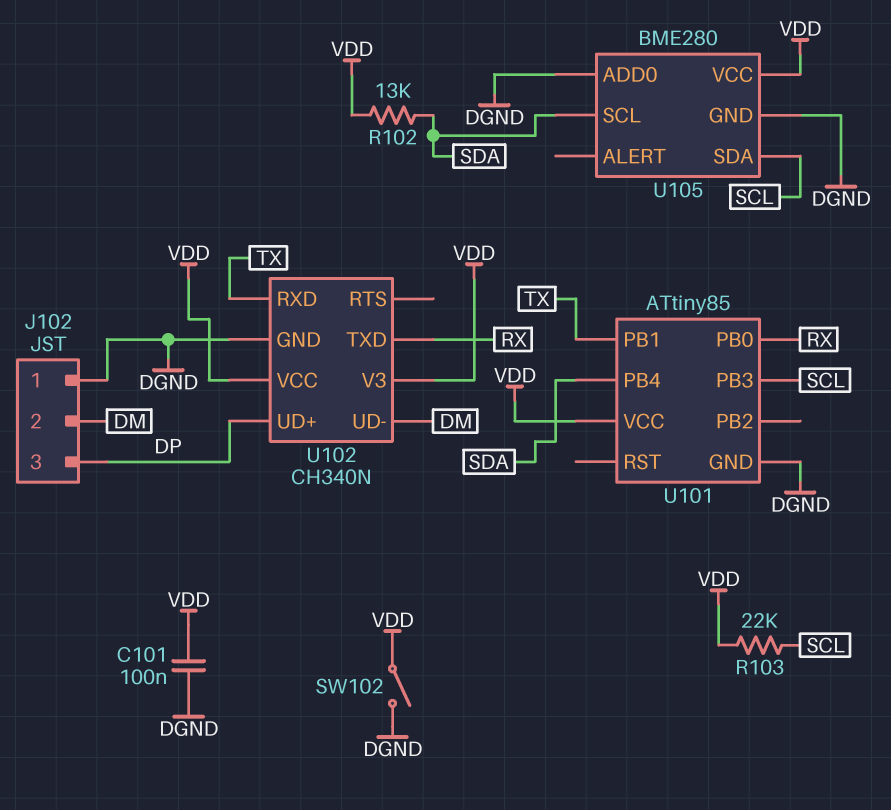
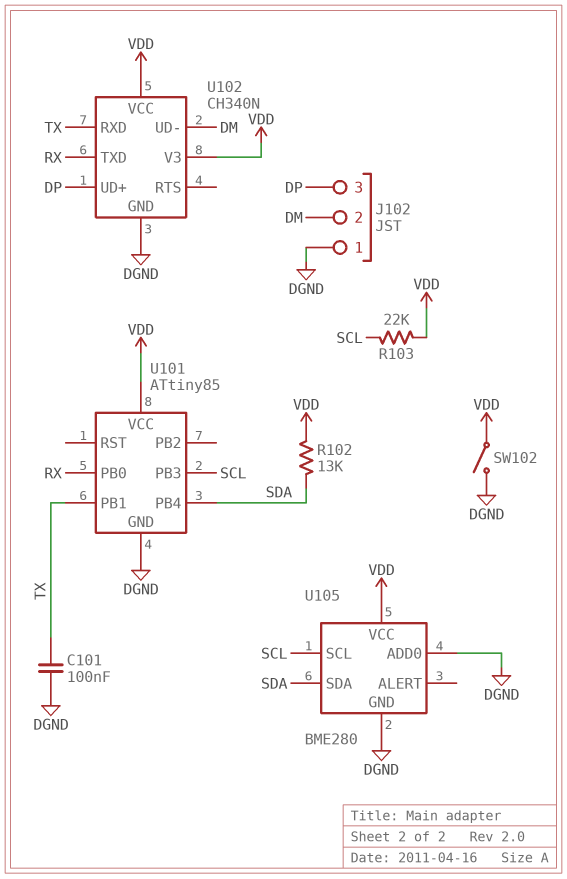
C101: 100nF (DGND, VDD) -> 100nF (DGND, TX)
U105 pin SCL: SDA -> SCL
U105 pin SDA: SCL -> SDA

